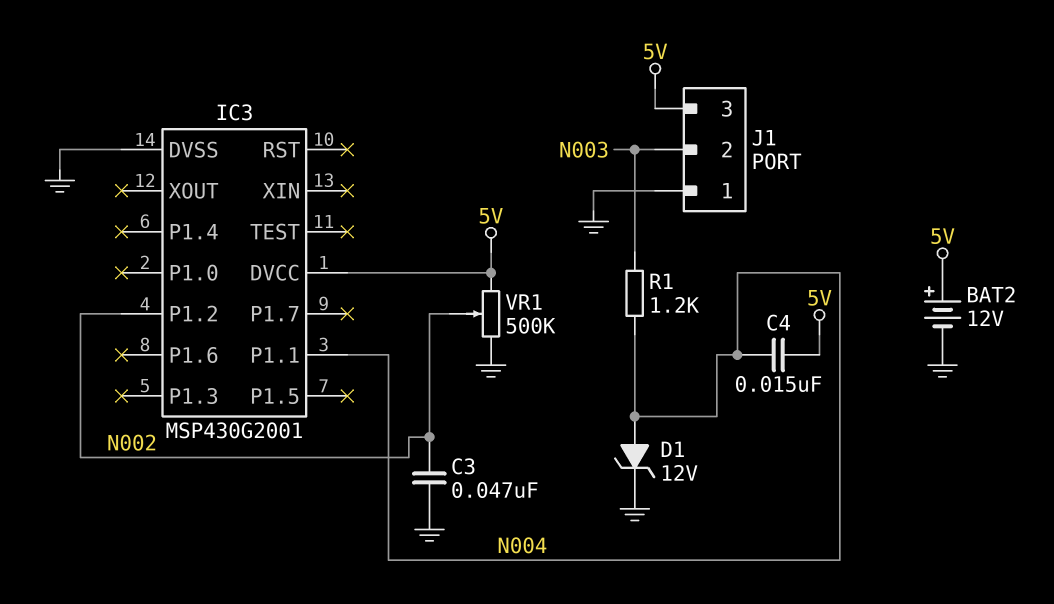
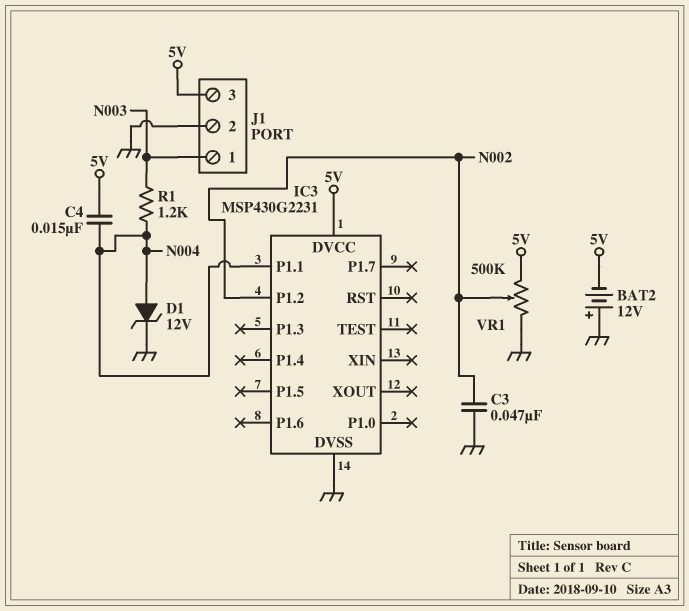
BAT2: 12V (plus 5V, minus GND) -> 12V (plus GND, minus 5V)
IC3: MSP430G2001 -> MSP430G2231
J1 pin 1: GND -> N003
J1 pin 2: N003 -> GND

